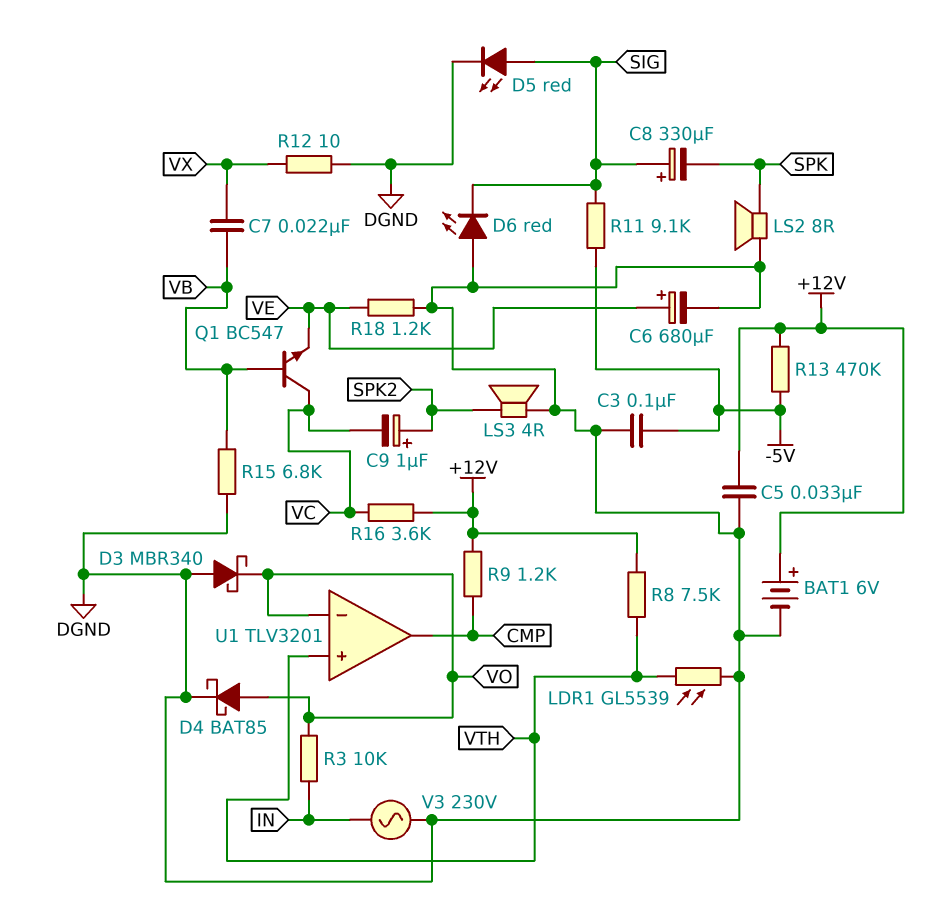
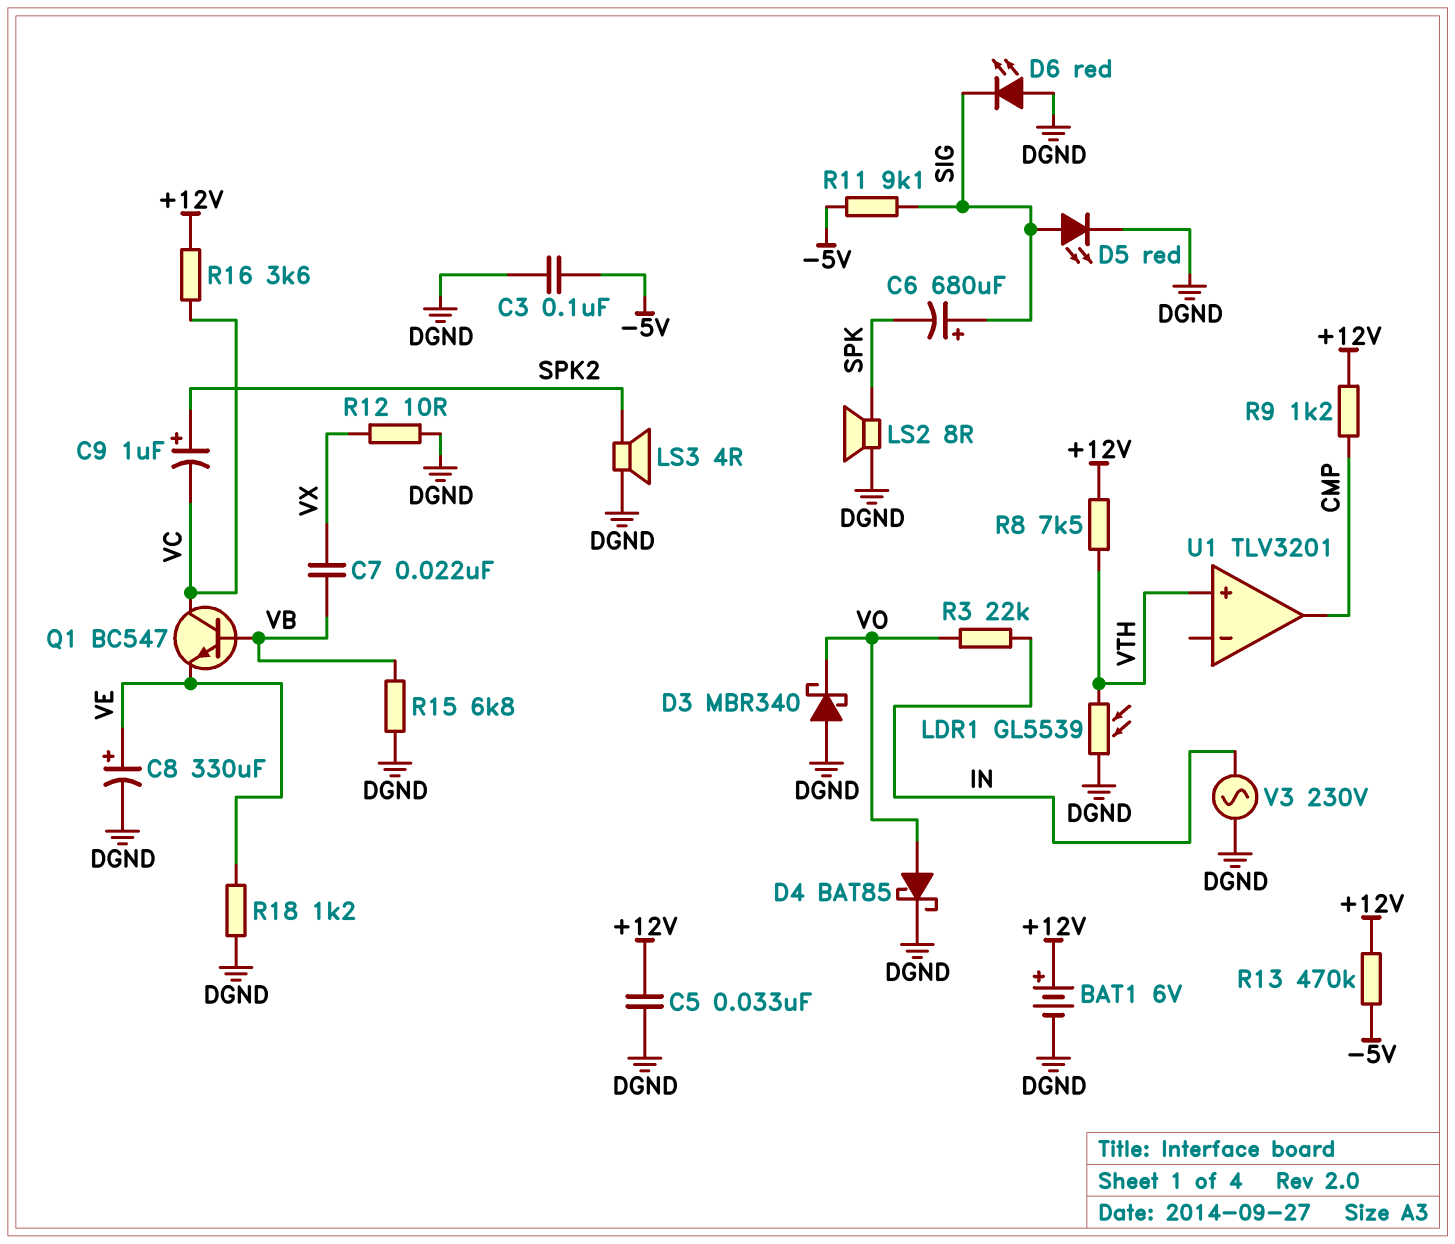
C6: 680uF (plus VE, minus DGND) -> 680uF (plus SIG, minus SPK)
C8: 330uF (plus SIG, minus SPK) -> 330uF (plus VE, minus DGND)
R3: 10k (IN, VO) -> 22k (IN, VO)
U1 pin in-: VO -> none

